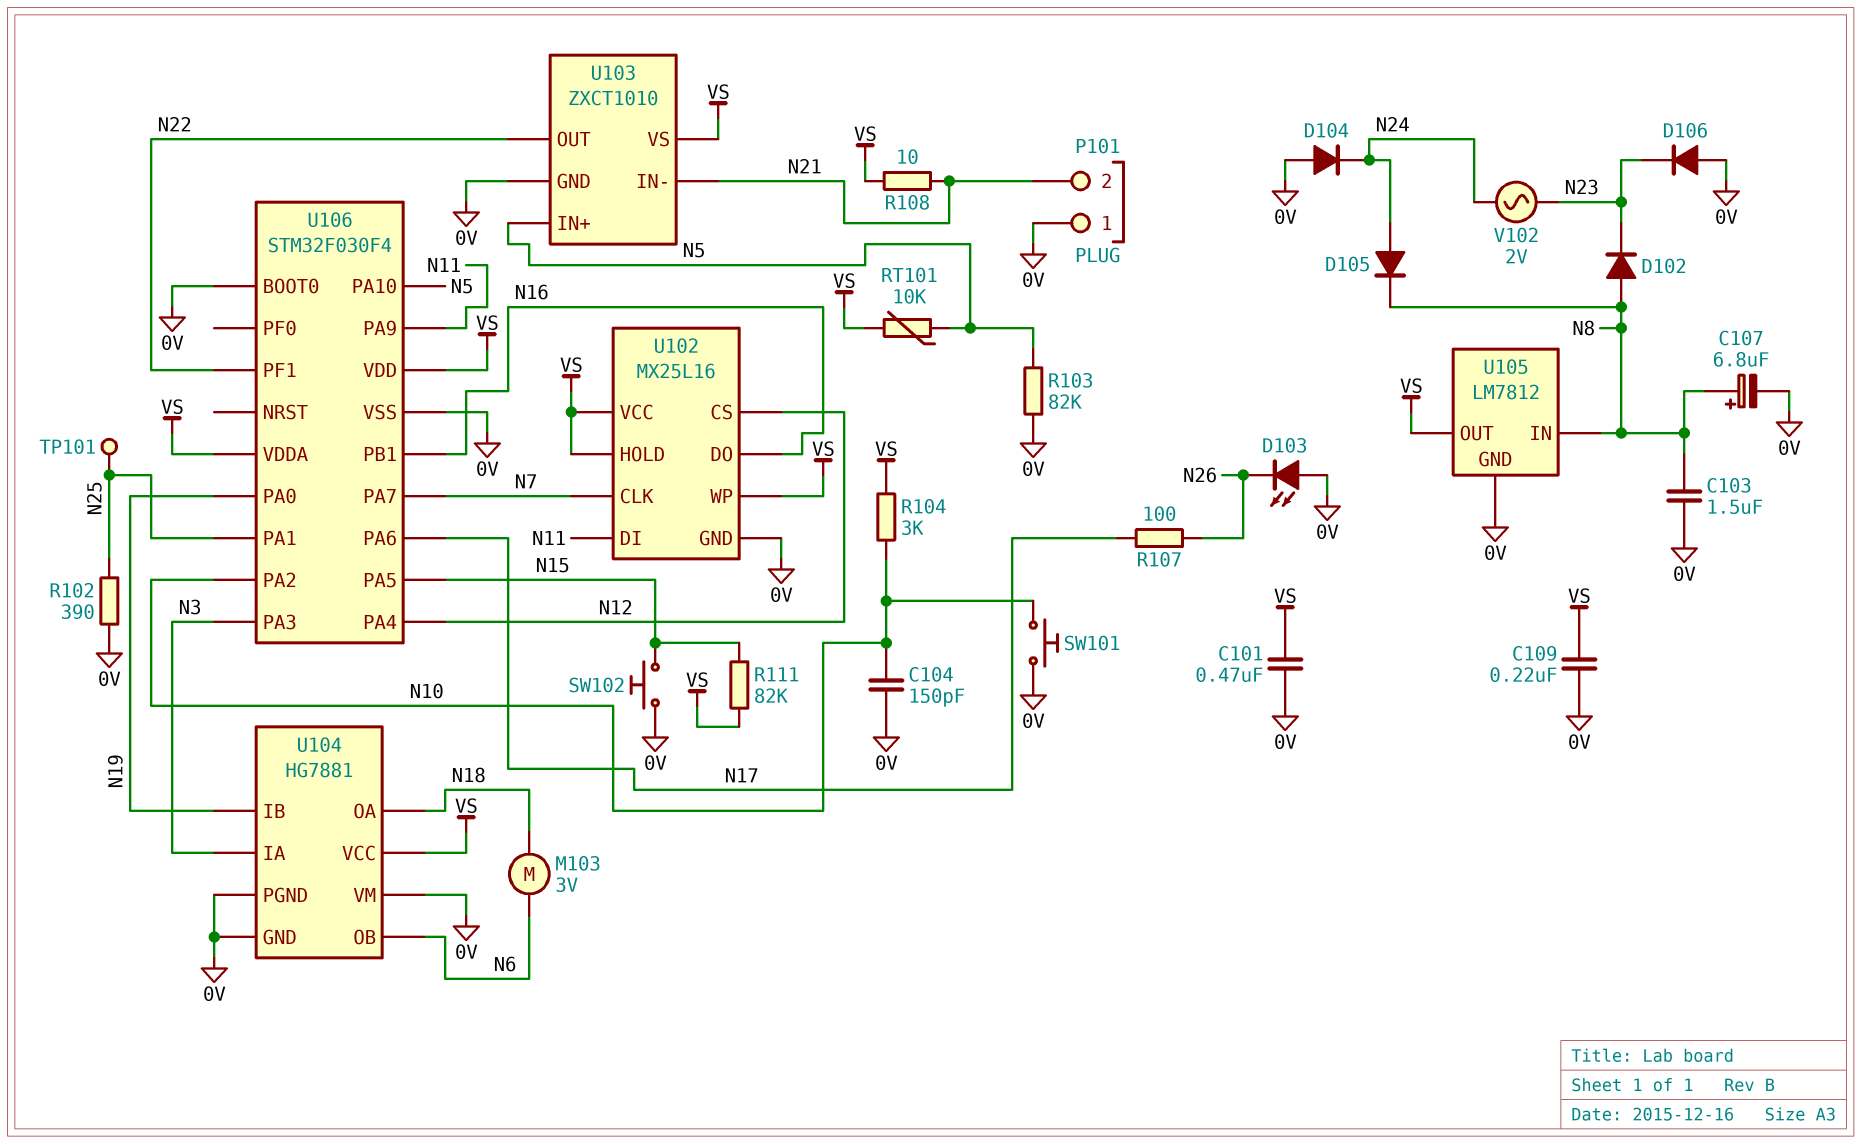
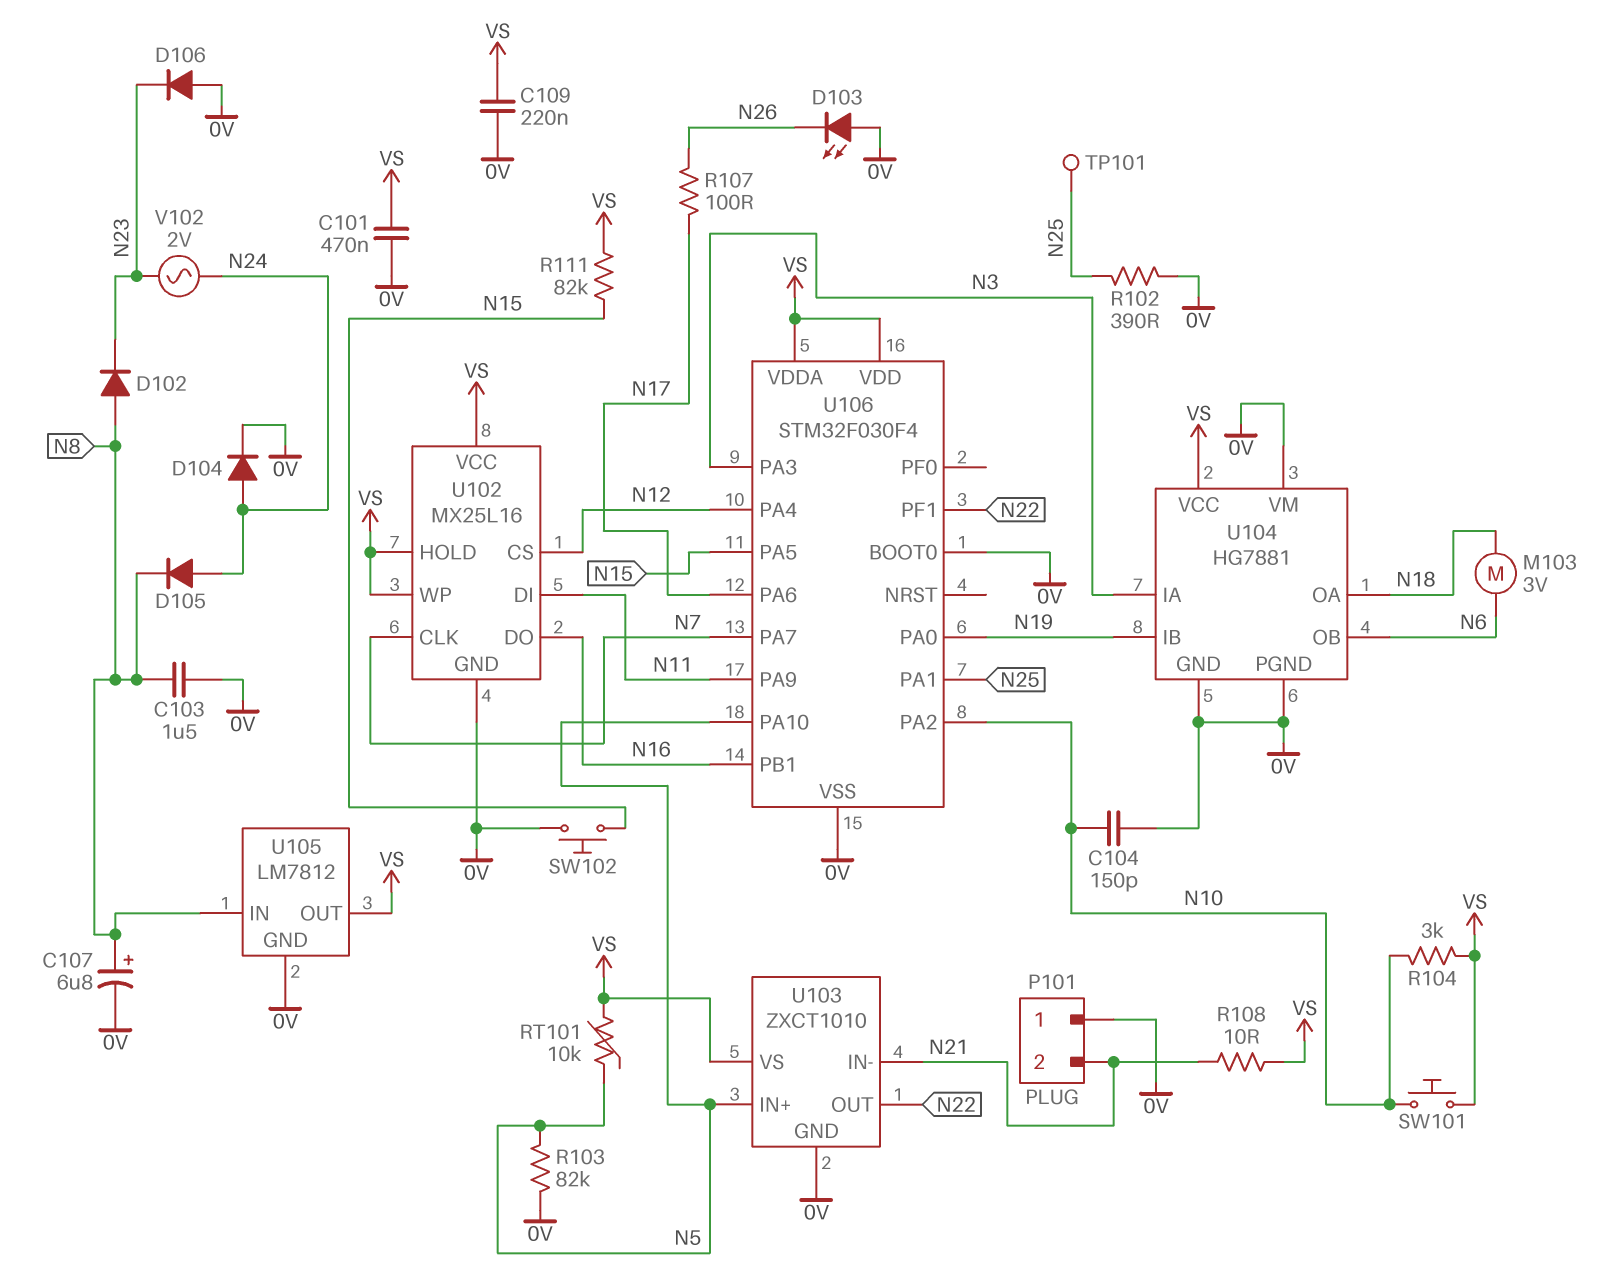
D104: diode (A 0V, K N24) -> diode (A N24, K 0V)
SW101: button (0V, N10) -> button (N10, VS)

